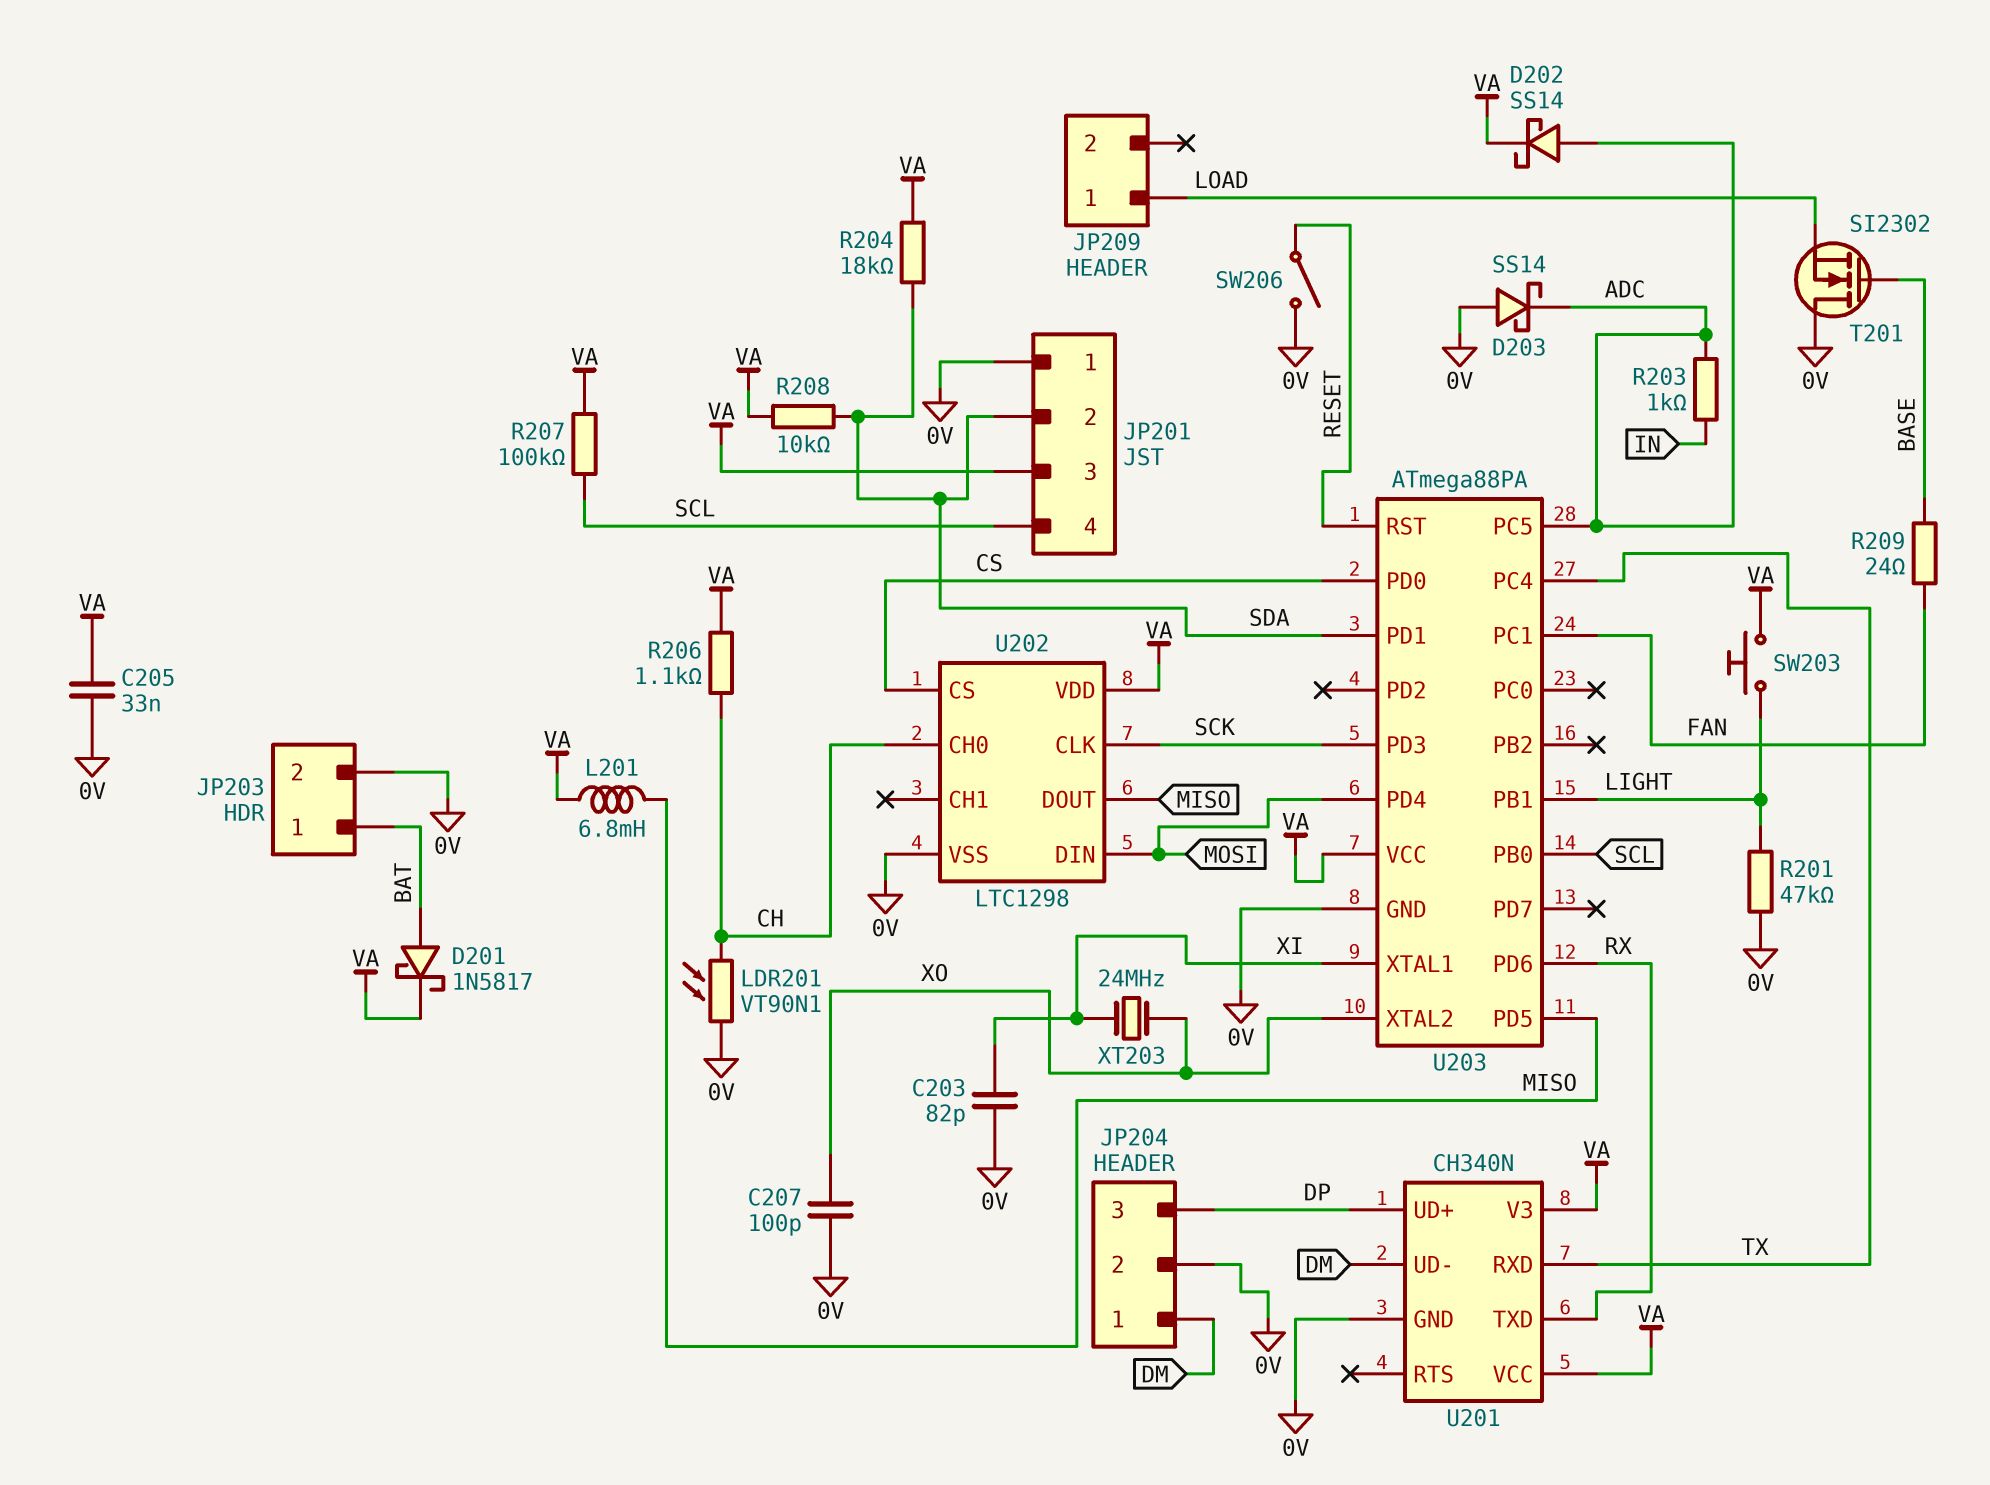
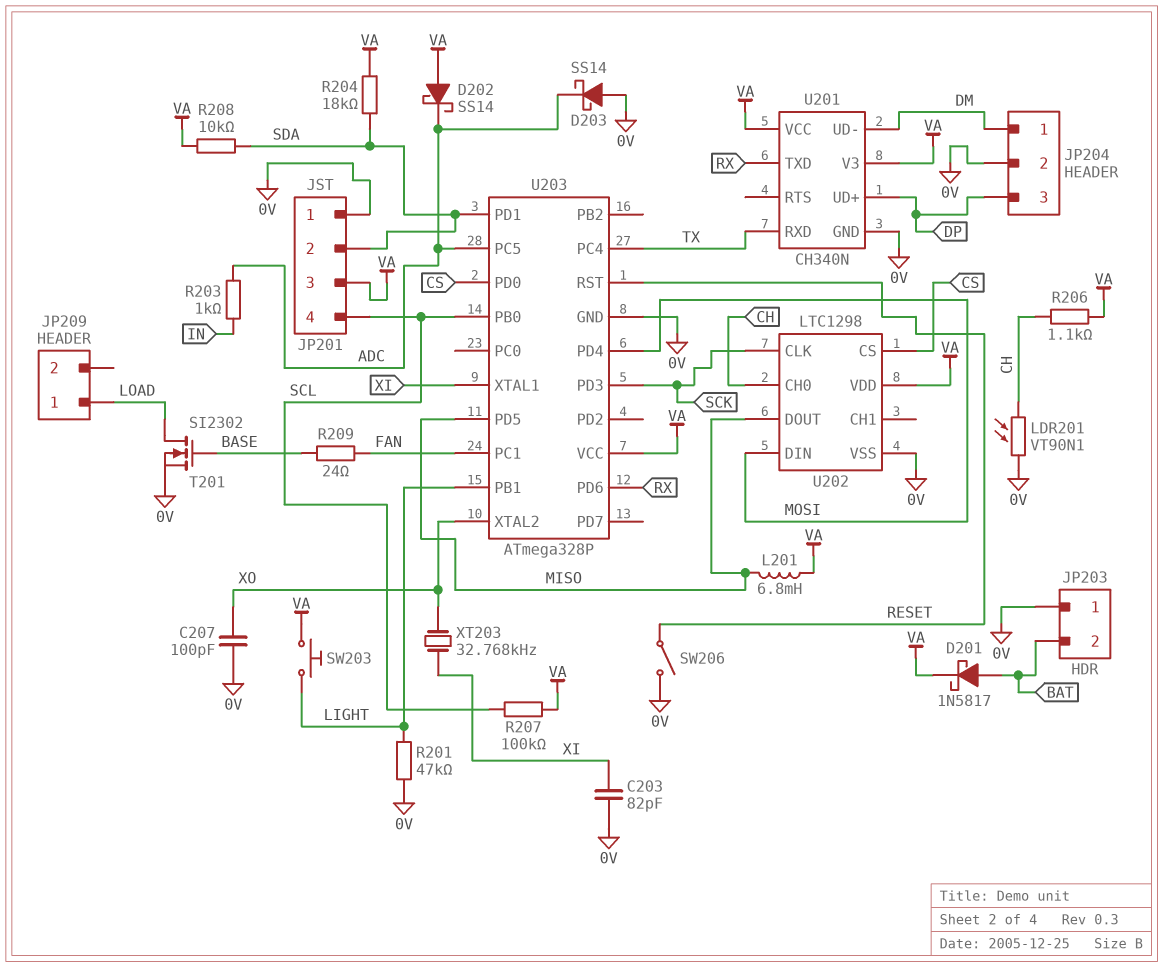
C205: 33nF (0V, VA) -> none
D202: schottky SS14 (A ADC, K VA) -> schottky SS14 (A VA, K ADC)
JP203 pin 1: BAT -> 0V
JP203 pin 2: 0V -> BAT
T201: NMOS SI2302 (G BASE, D 0V, S LOAD) -> NMOS SI2302 (G BASE, D LOAD, S 0V)
U203: ATmega88PA -> ATmega328P
XT203: 24MHz (XI, XO) -> 32.768kHz (XI, XO)

